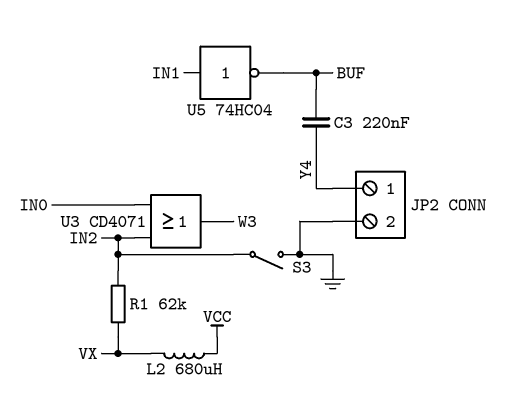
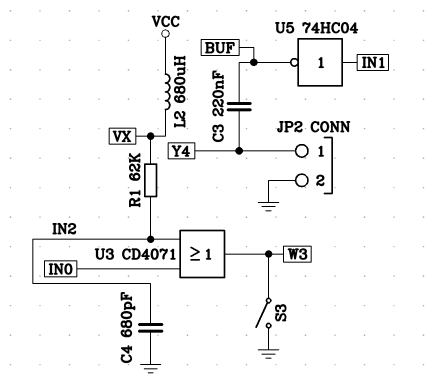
C4: none -> 680pF (GND, IN2)
S3: switch (GND, IN2) -> switch (GND, W3)

